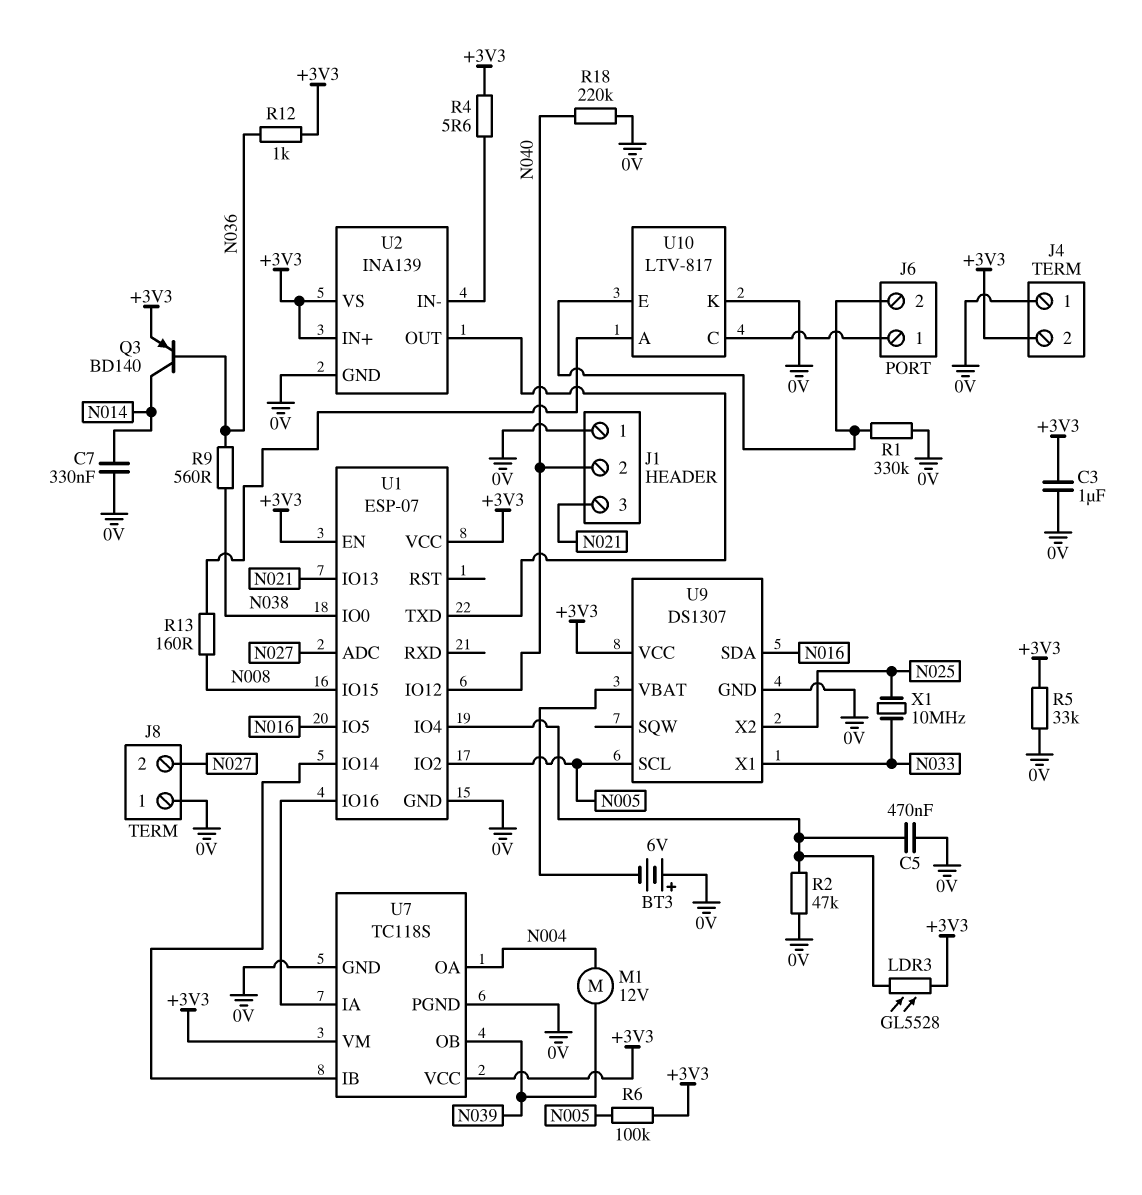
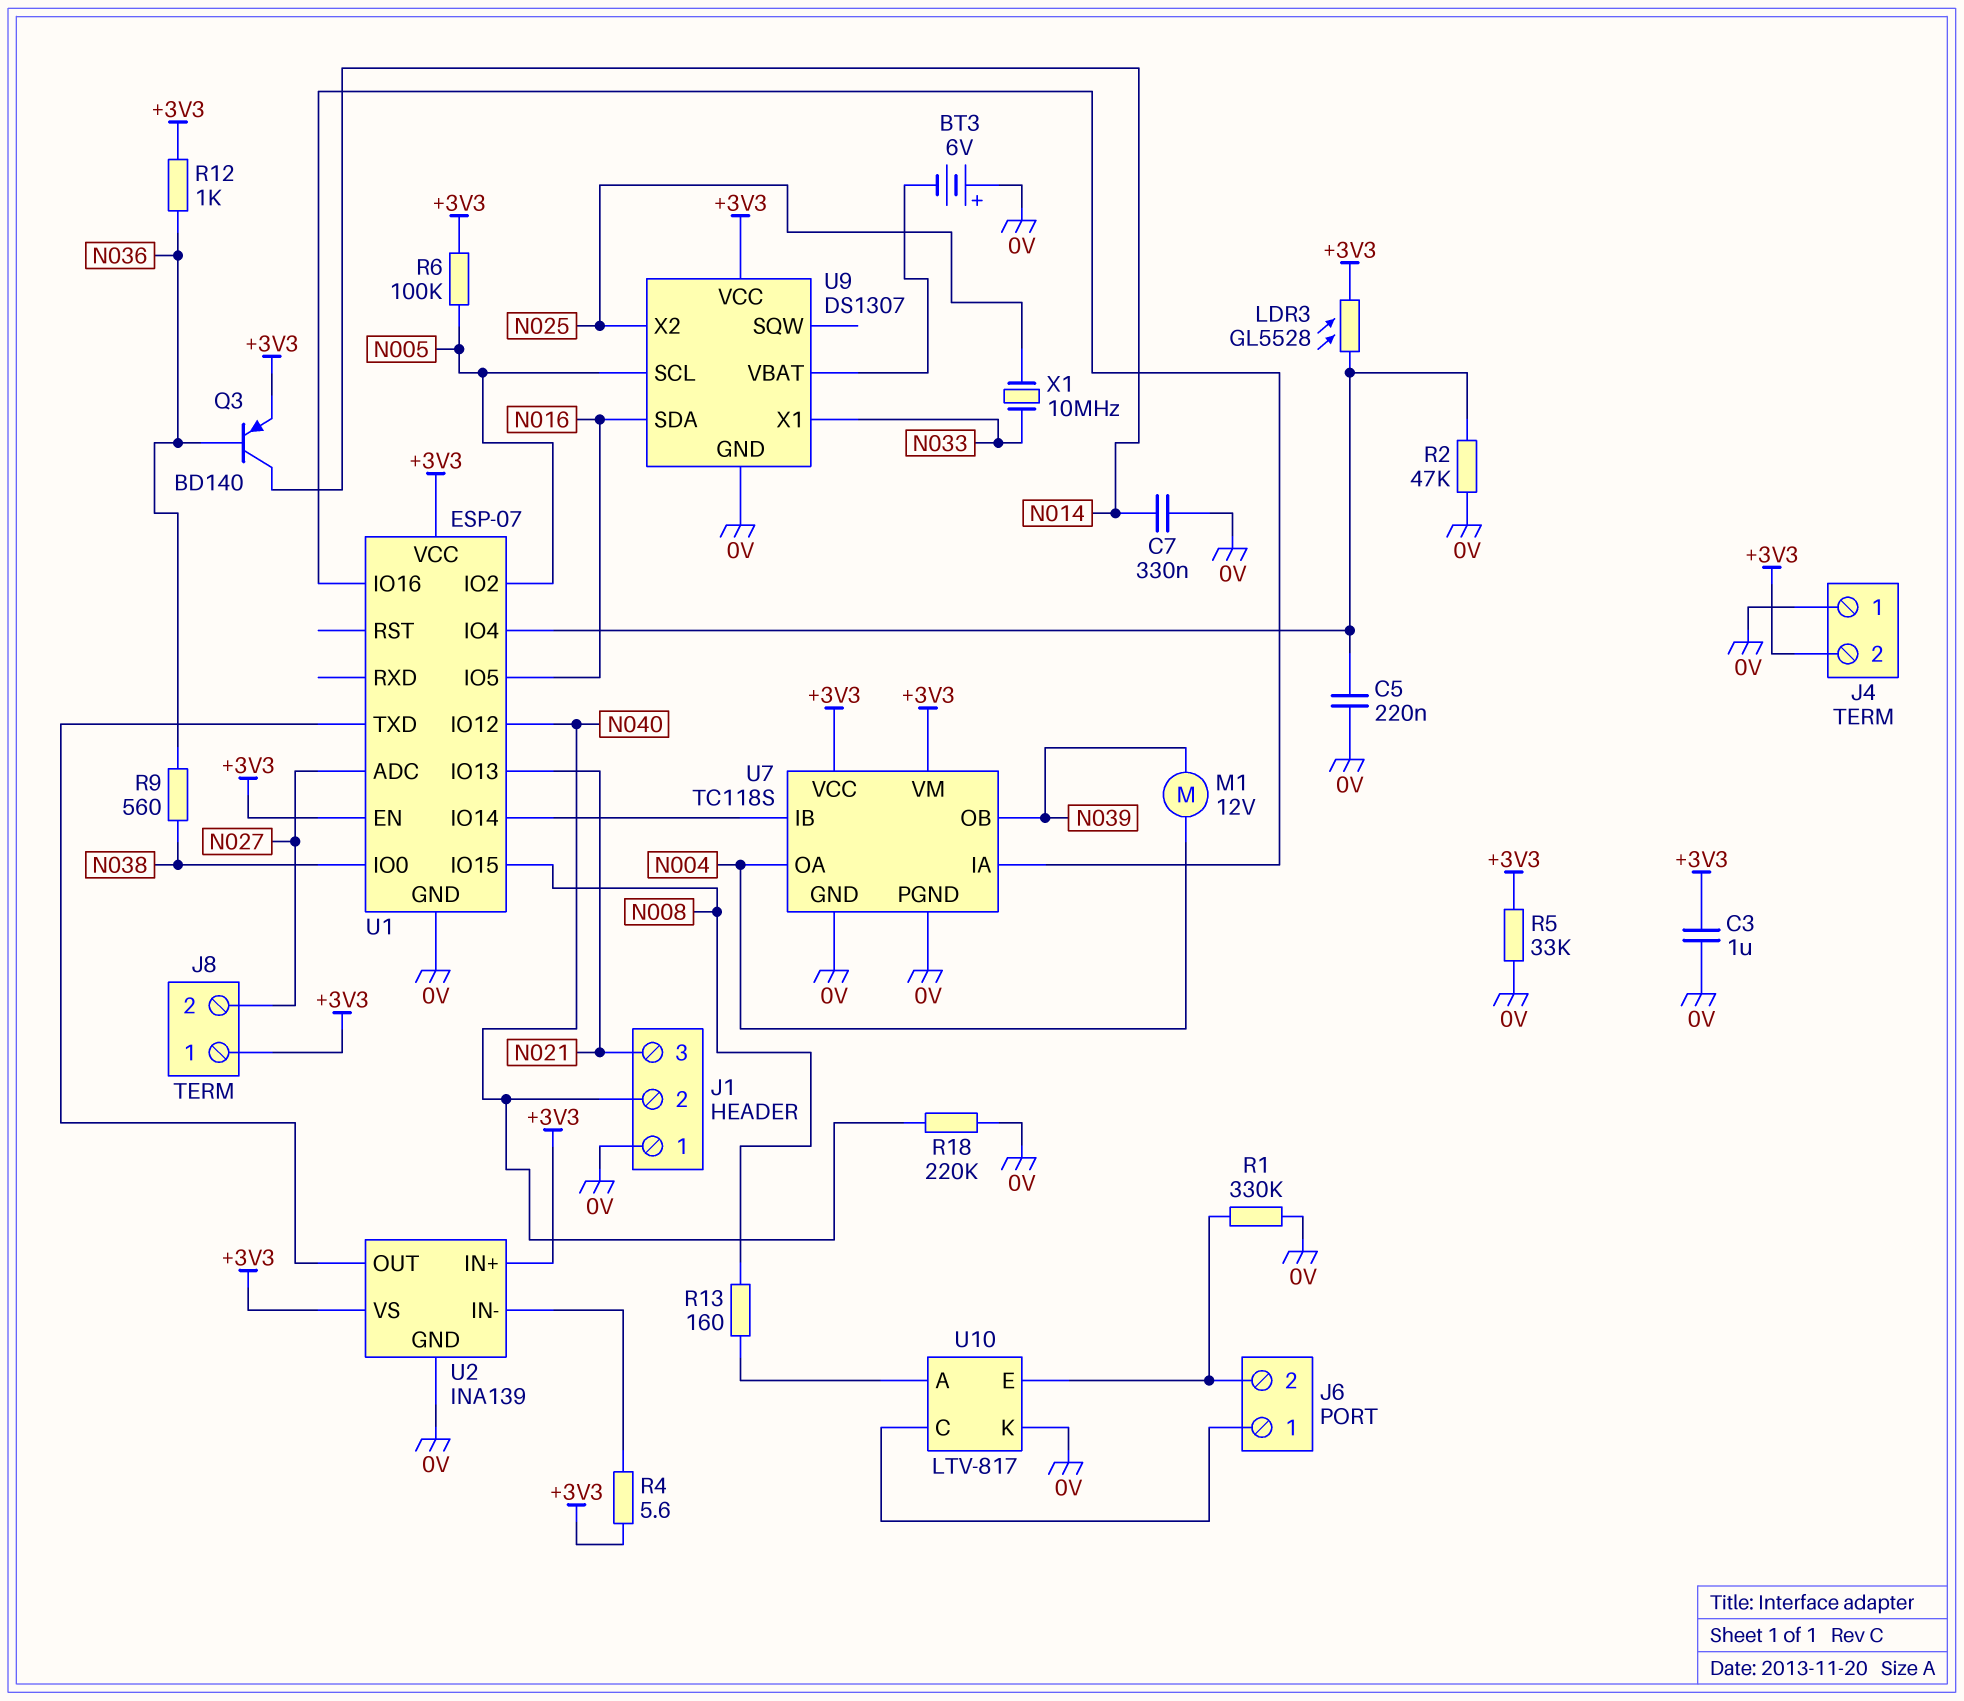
C5: 470nF (0V, U1/IO4) -> 220nF (0V, U1/IO4)
J8 pin 1: 0V -> +3V3

